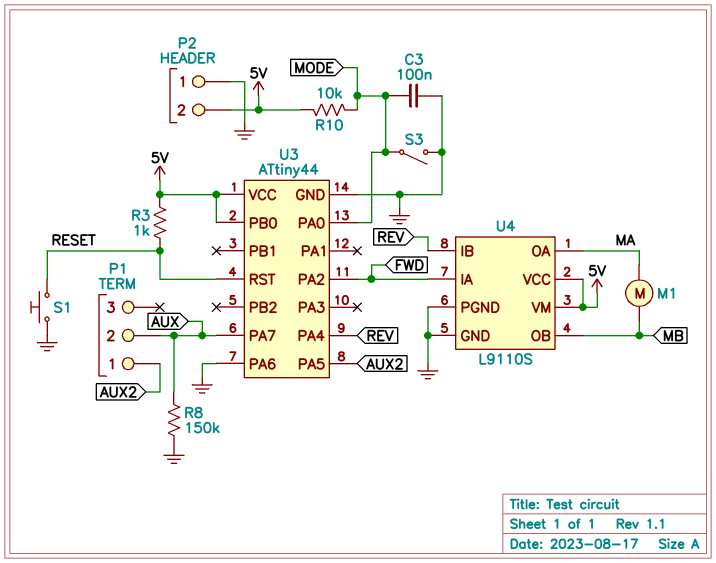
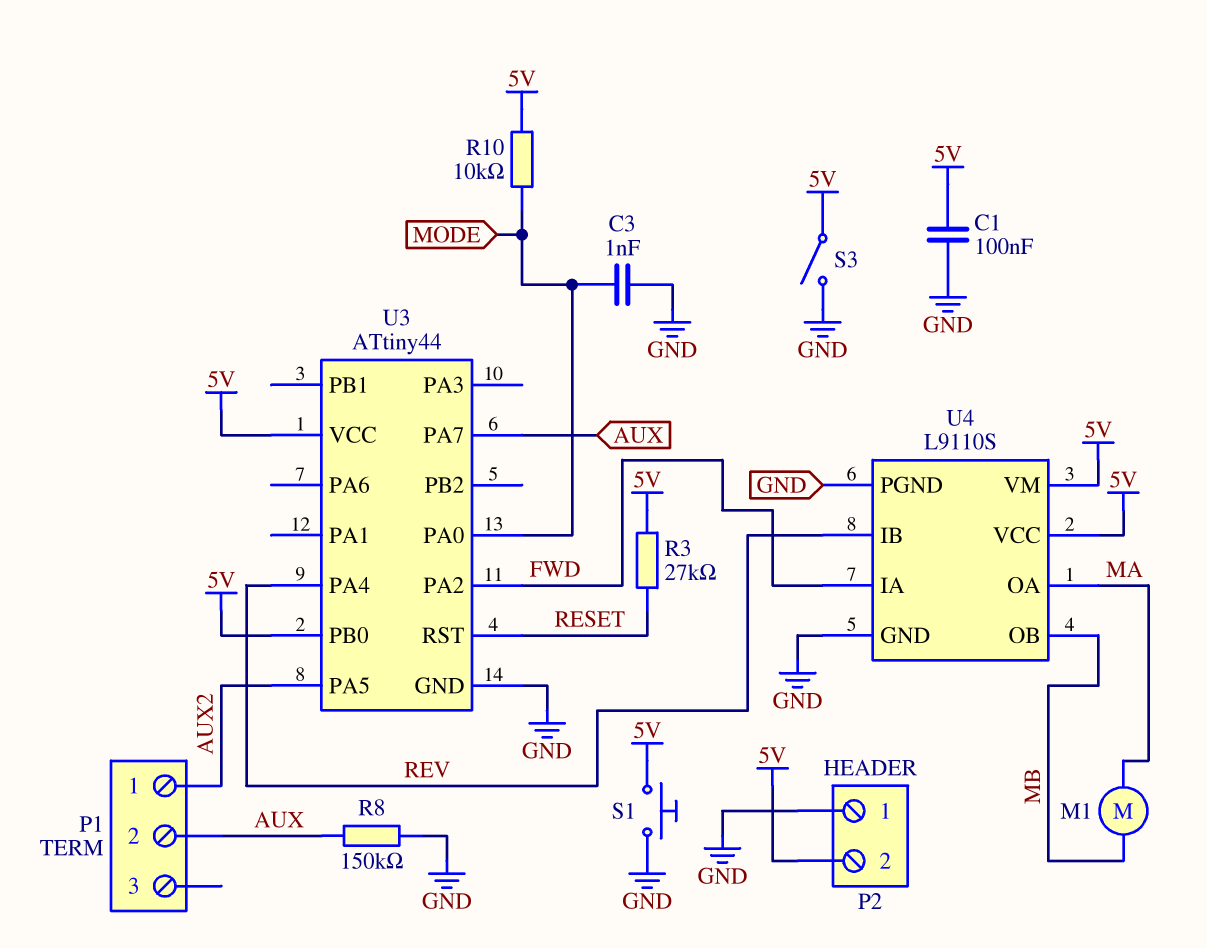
C1: none -> 100nF (5V, GND)
C3: 100nF (GND, MODE) -> 1nF (GND, MODE)
R3: 1k (5V, RESET) -> 27k (5V, RESET)
S1: button (GND, RESET) -> button (5V, GND)
S3: switch (GND, MODE) -> switch (5V, GND)
U3 pin PA6: GND -> none

